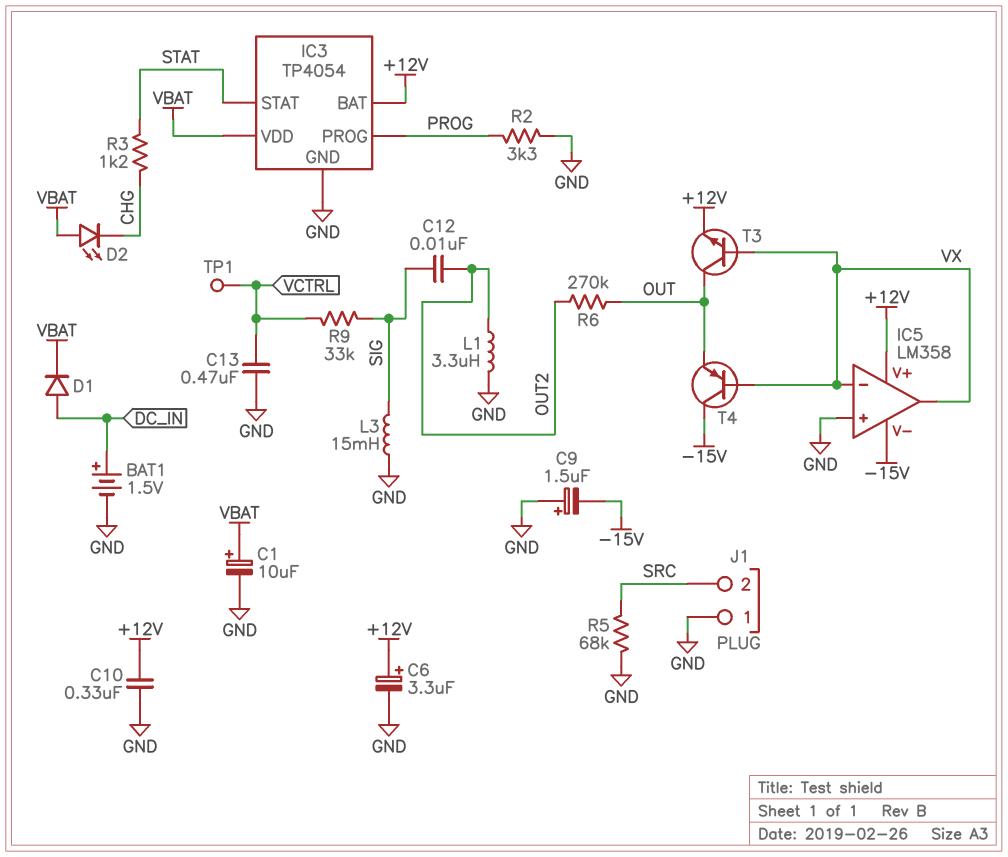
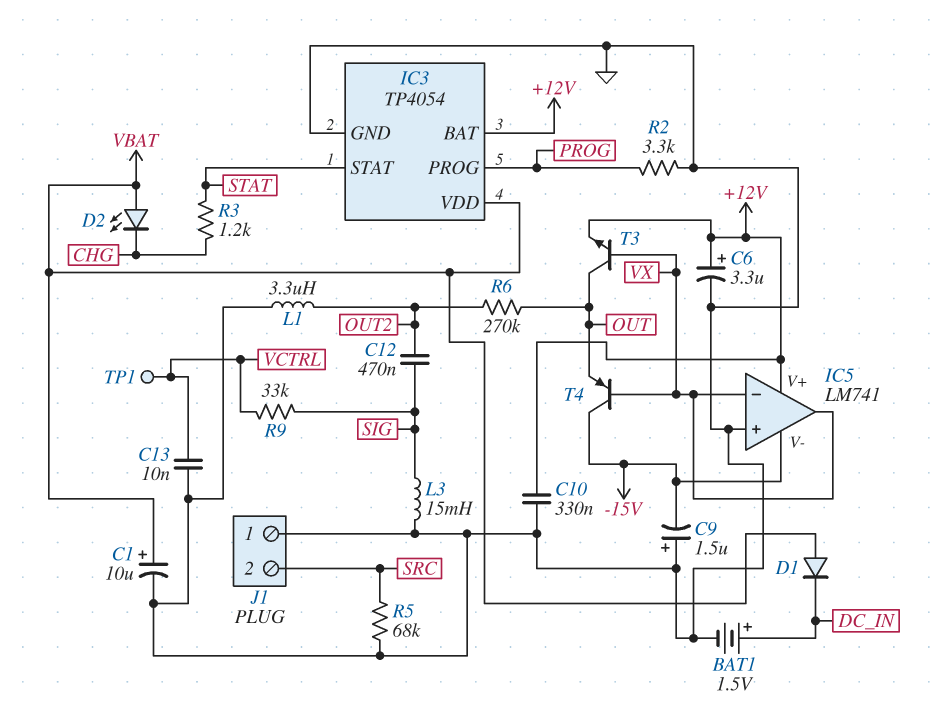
C12: 10nF (OUT2, SIG) -> 470nF (OUT2, SIG)
C13: 470nF (GND, VCTRL) -> 10nF (GND, VCTRL)
D1: diode (A DC_IN, K VBAT) -> diode (A VBAT, K DC_IN)
IC5: LM358 -> LM741

